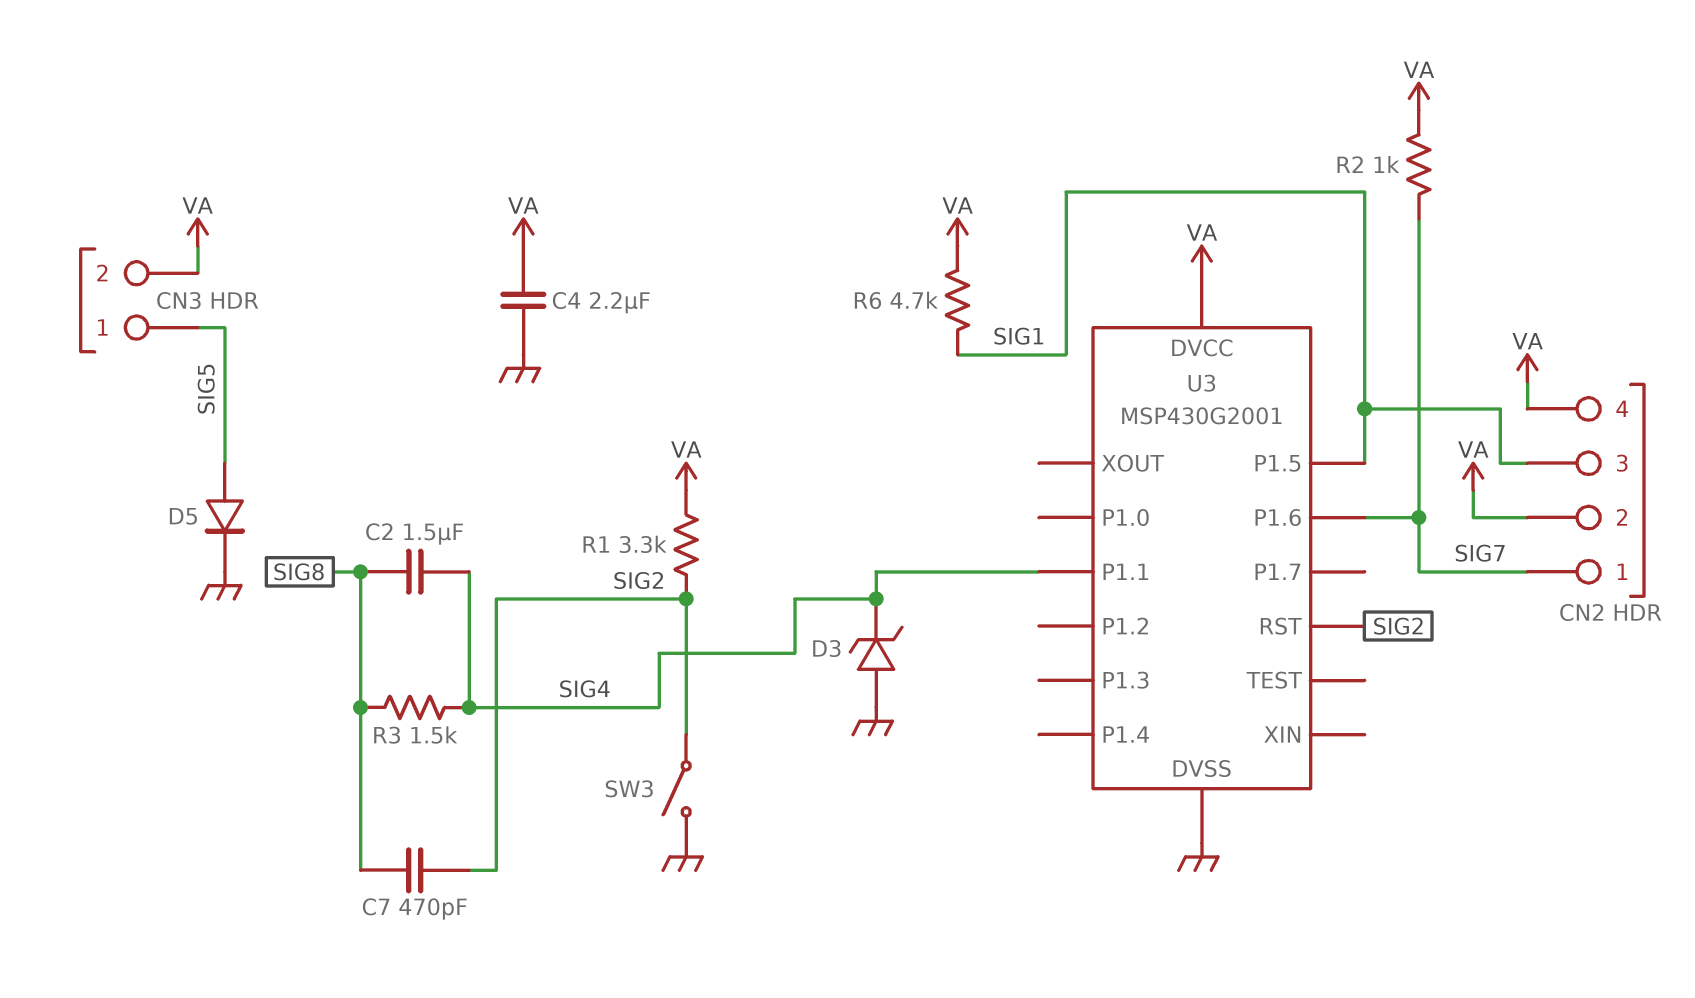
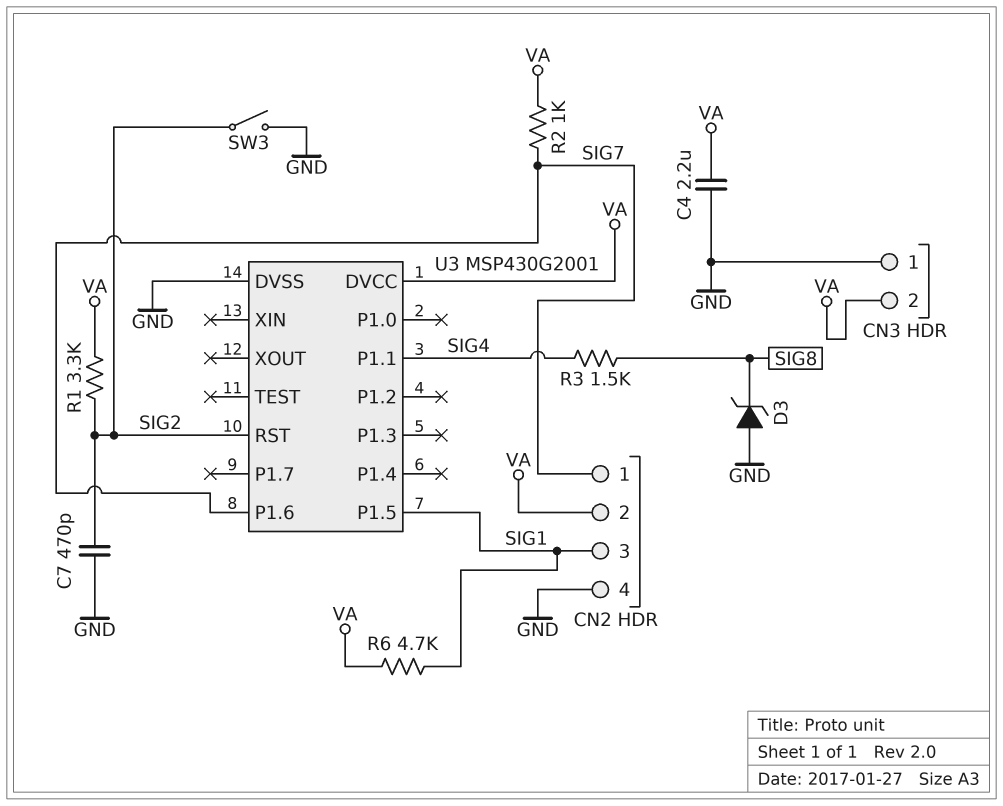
C2: 1.5uF (SIG4, SIG8) -> none
C7: 470pF (SIG2, SIG8) -> 470pF (GND, SIG2)
CN2 pin 4: VA -> GND
CN3 pin 1: SIG5 -> GND
D3: zener (A GND, K SIG4) -> zener (A GND, K SIG8)
D5: diode (A SIG5, K GND) -> none

